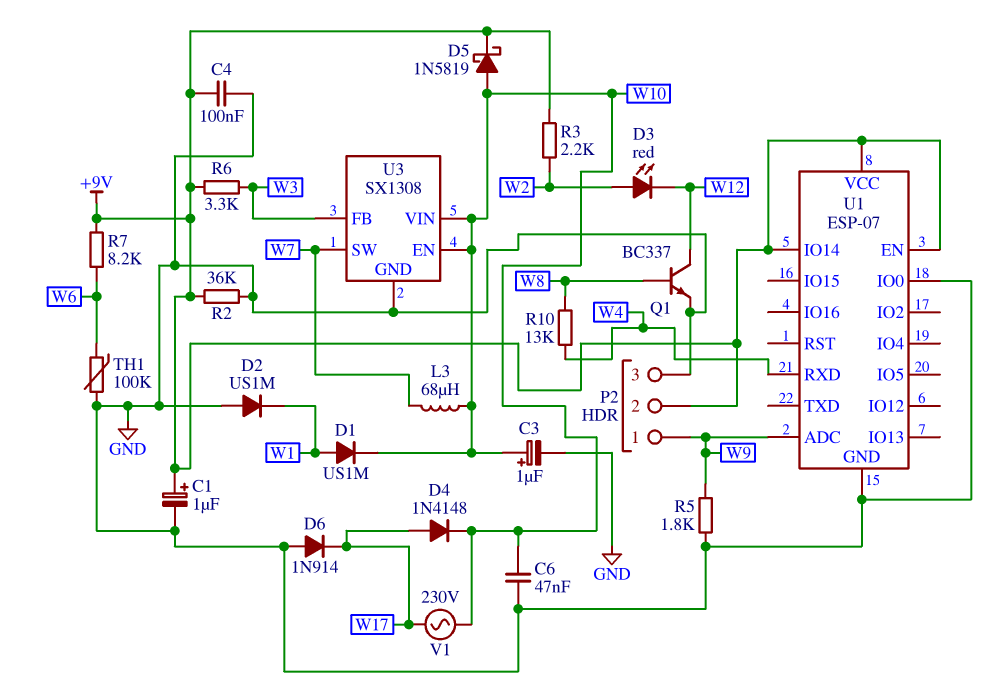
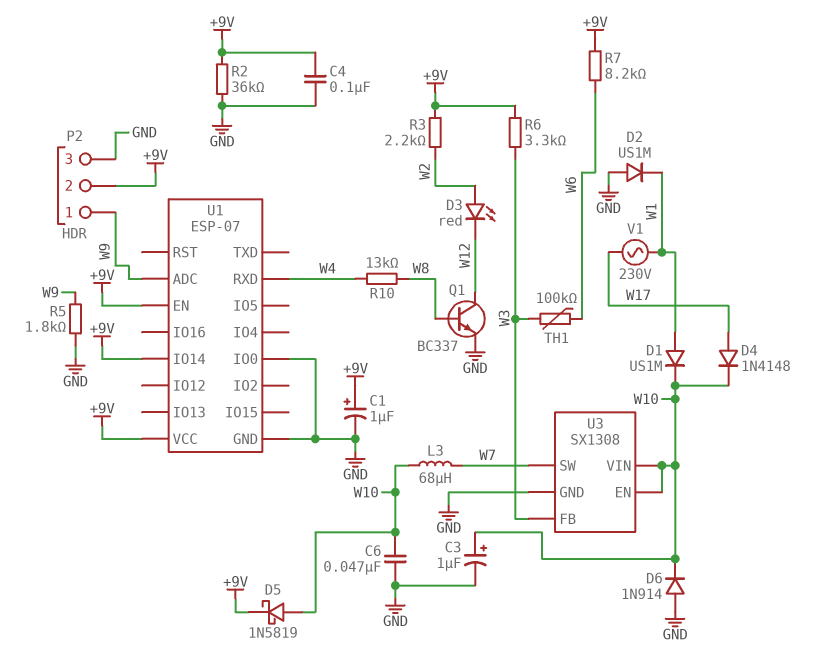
D6: diode 1N914 (A GND, K W17) -> diode 1N914 (A GND, K W10)
TH1: 100k (GND, W6) -> 100k (W3, W6)
V1: AC 230V (W10, W17) -> AC 230V (W1, W17)

